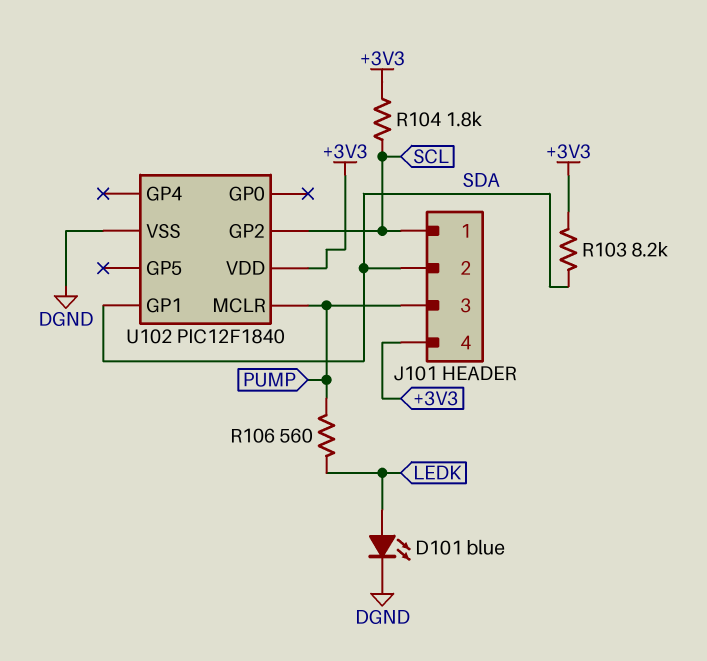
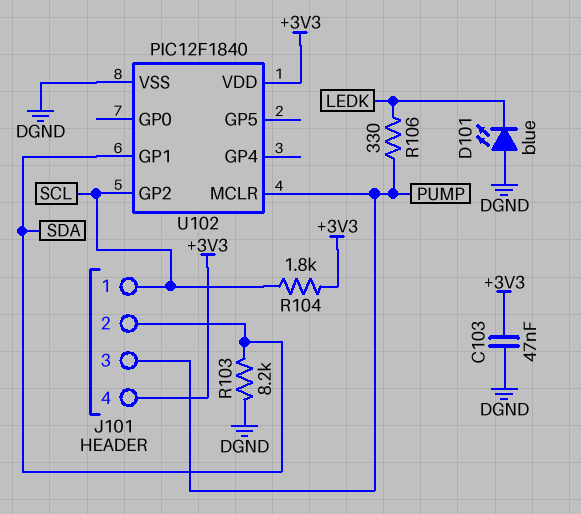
C103: none -> 47nF (+3V3, DGND)
D101: LED blue (A LEDK, K DGND) -> LED blue (A DGND, K LEDK)
R103: 8.2k (+3V3, SDA) -> 8.2k (DGND, SDA)
R106: 560 (LEDK, PUMP) -> 330 (LEDK, PUMP)

